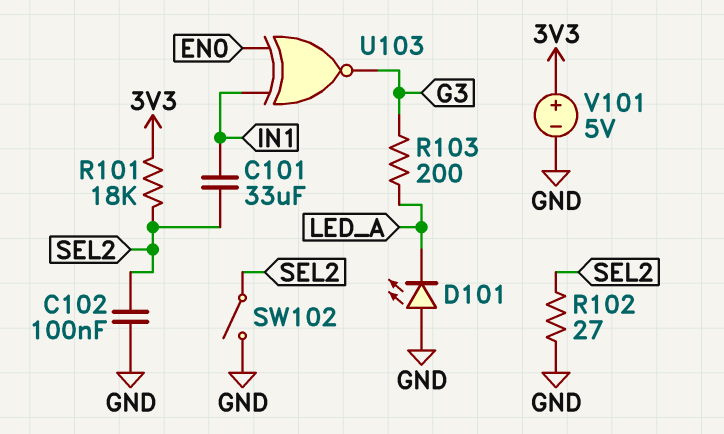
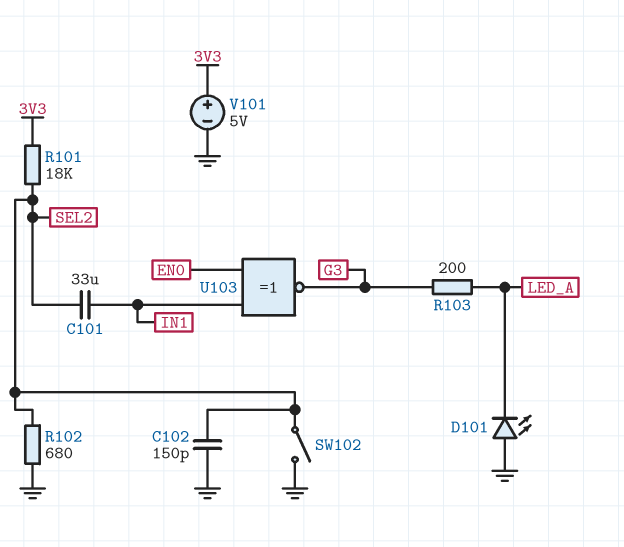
C102: 100nF (GND, SEL2) -> 150pF (GND, SEL2)
R102: 27 (GND, SEL2) -> 680 (GND, SEL2)

